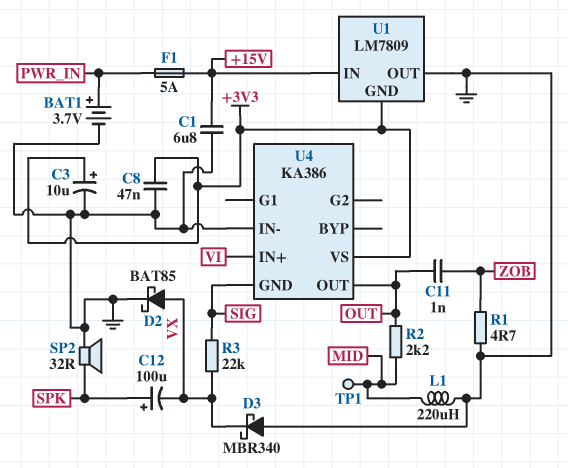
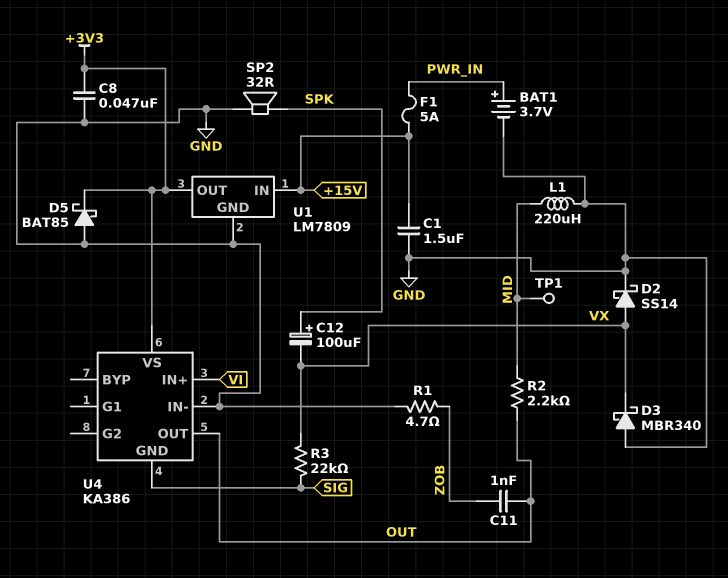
C1: 6.8uF (+15V, GND) -> 1.5uF (+15V, GND)
C3: 10uF (plus +3V3, minus GND) -> none
D2: schottky BAT85 (A VX, K GND) -> schottky SS14 (A VX, K GND)
D5: none -> schottky BAT85 (A GND, K +3V3)
U1 pin GND: +3V3 -> GND
U1 pin OUT: GND -> +3V3

